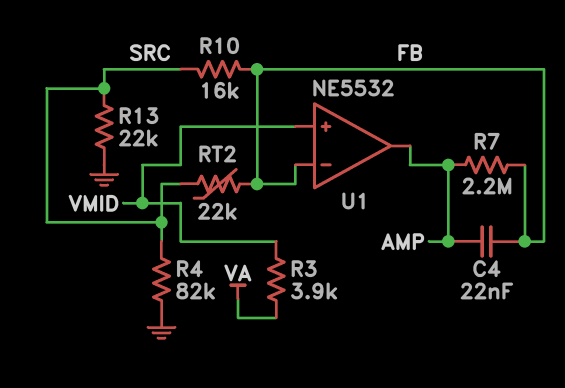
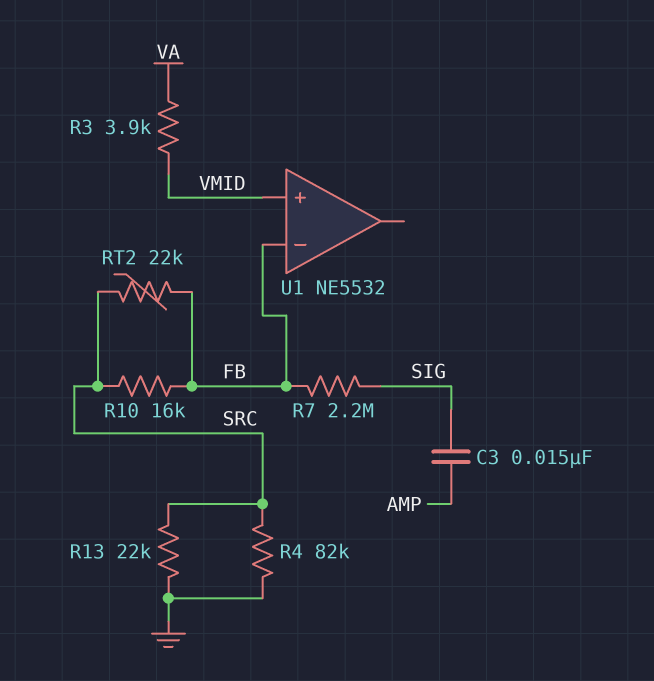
C3: none -> 15nF (AMP, SIG)
C4: 22nF (AMP, FB) -> none
R7: 2.2M (AMP, FB) -> 2.2M (FB, SIG)
U1 pin out: AMP -> none

